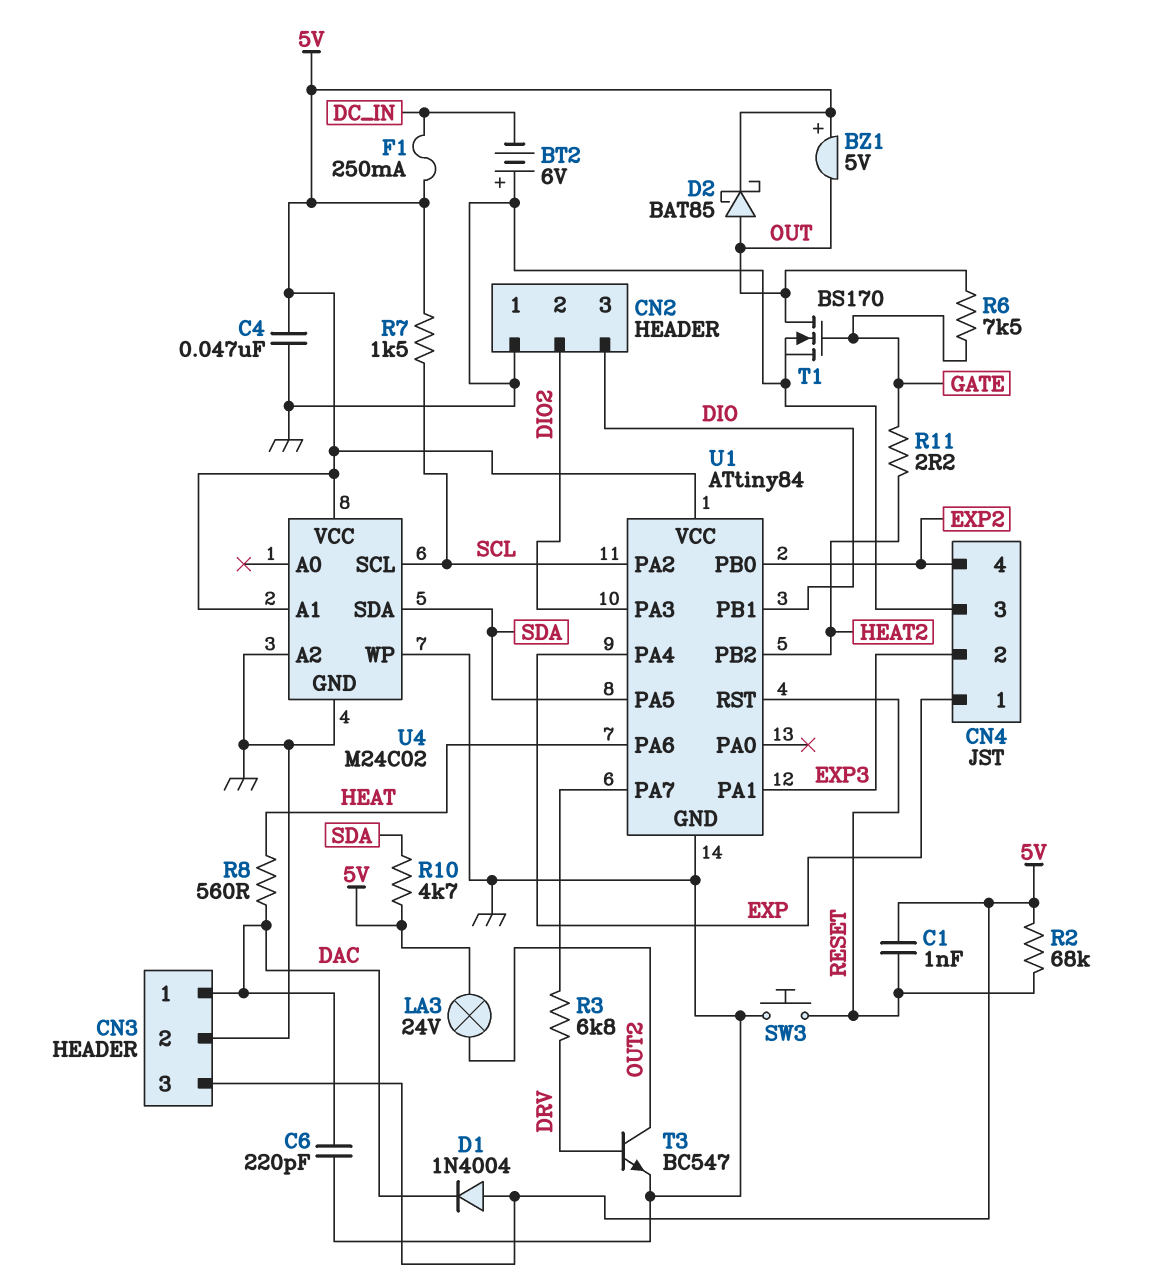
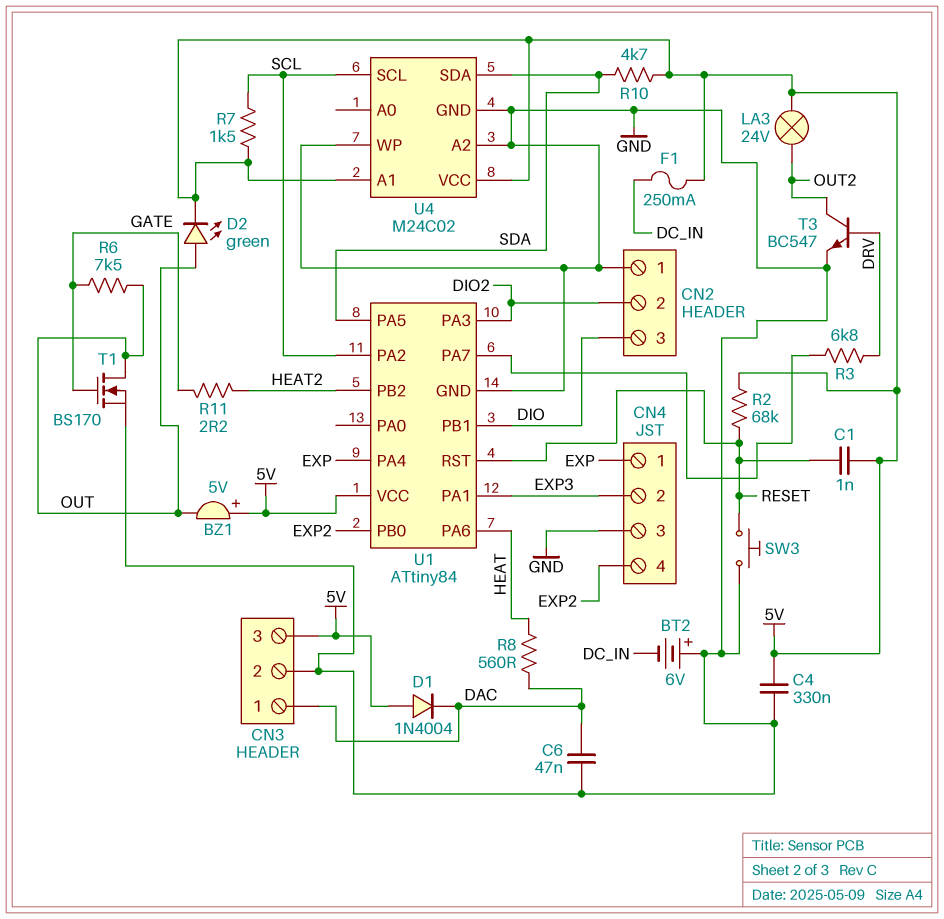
C4: 47nF (5V, GND) -> 330nF (5V, GND)
C6: 220pF (DAC, GND) -> 47nF (DAC, GND)
D2: schottky BAT85 (A OUT, K 5V) -> LED green (A OUT, K 5V)

